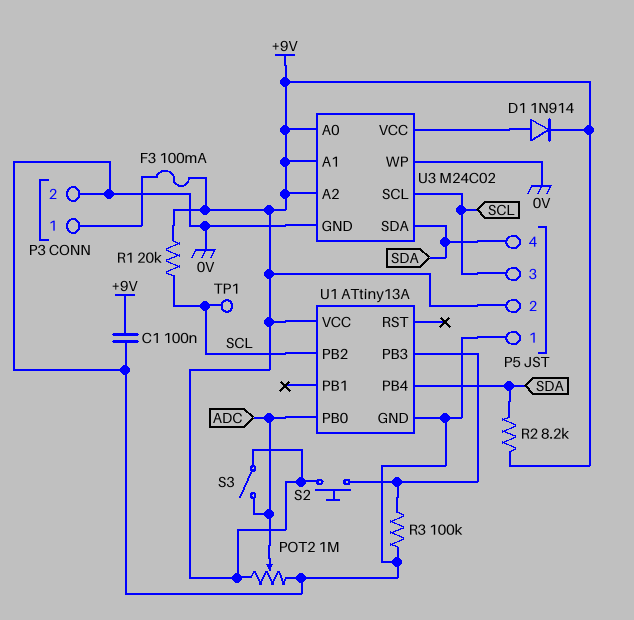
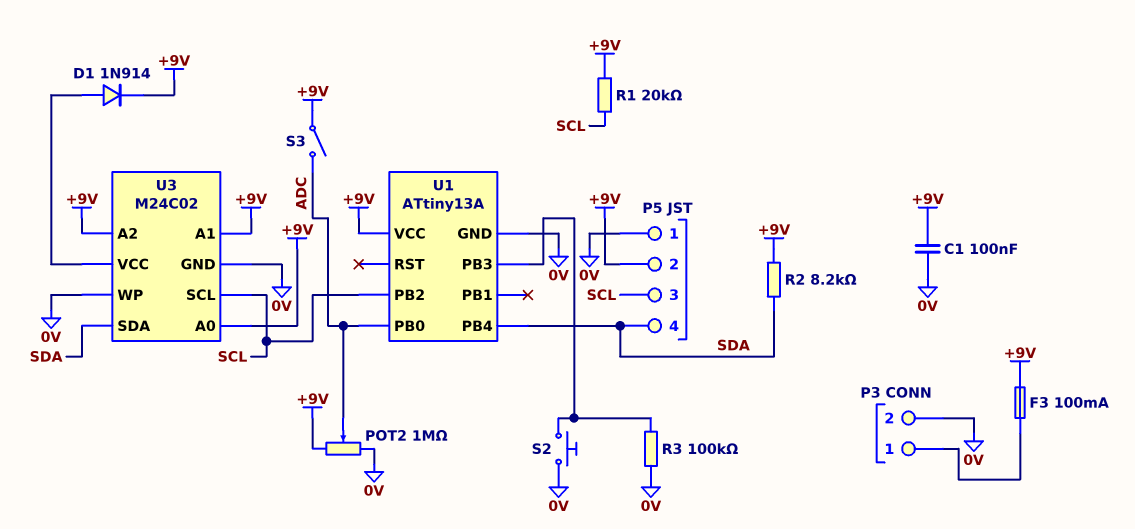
S2: button (+9V, U1/PB3) -> button (0V, U1/PB3)
TP1: test point (SCL) -> none

